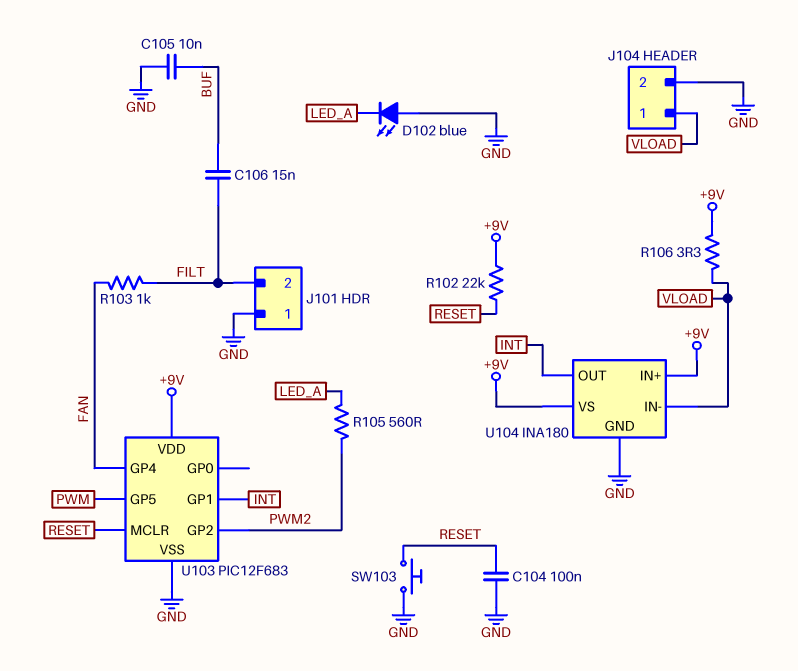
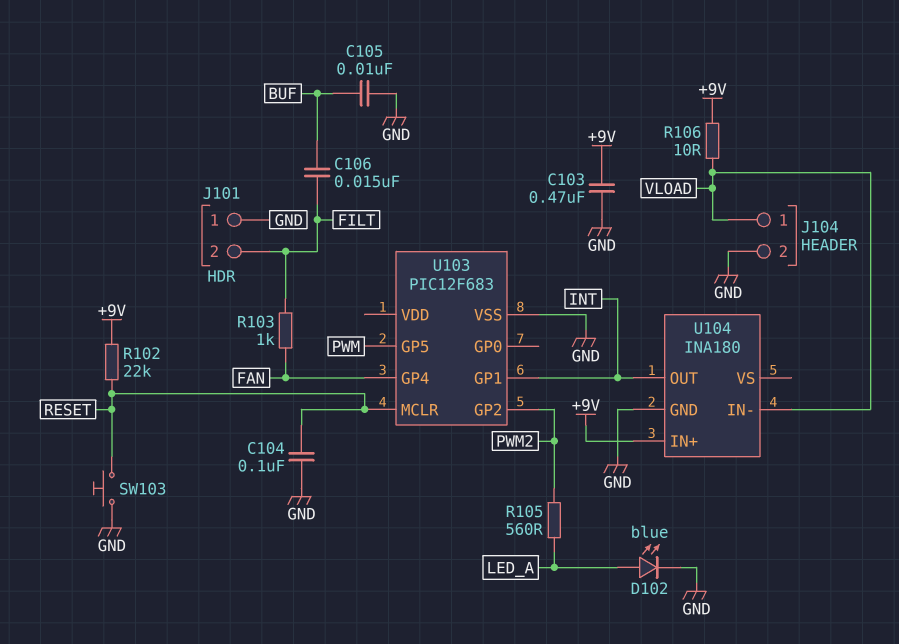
C103: none -> 470nF (+9V, GND)
D102: LED blue (A GND, K LED_A) -> LED blue (A LED_A, K GND)
R106: 3.3 (+9V, VLOAD) -> 10 (+9V, VLOAD)
U103 pin VDD: +9V -> none
U104 pin VS: +9V -> none

